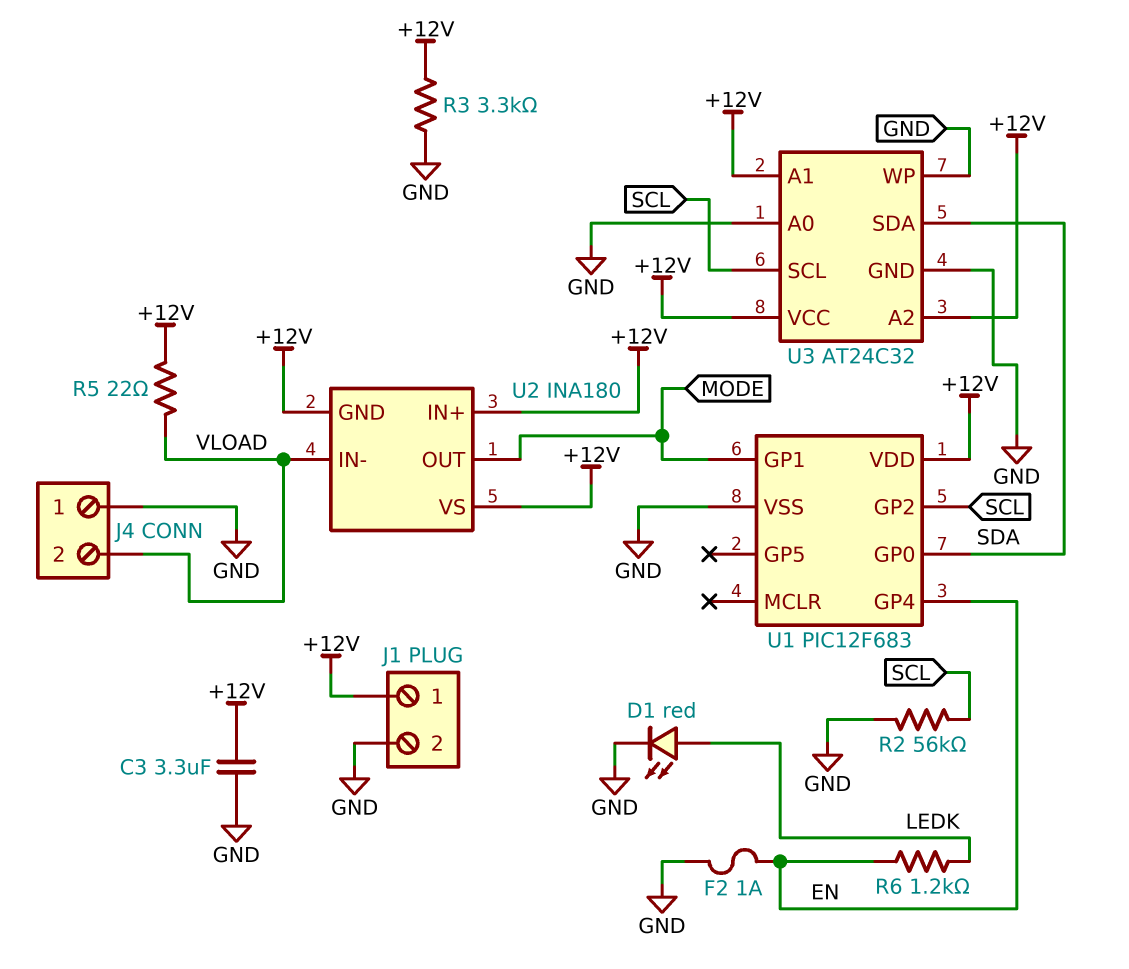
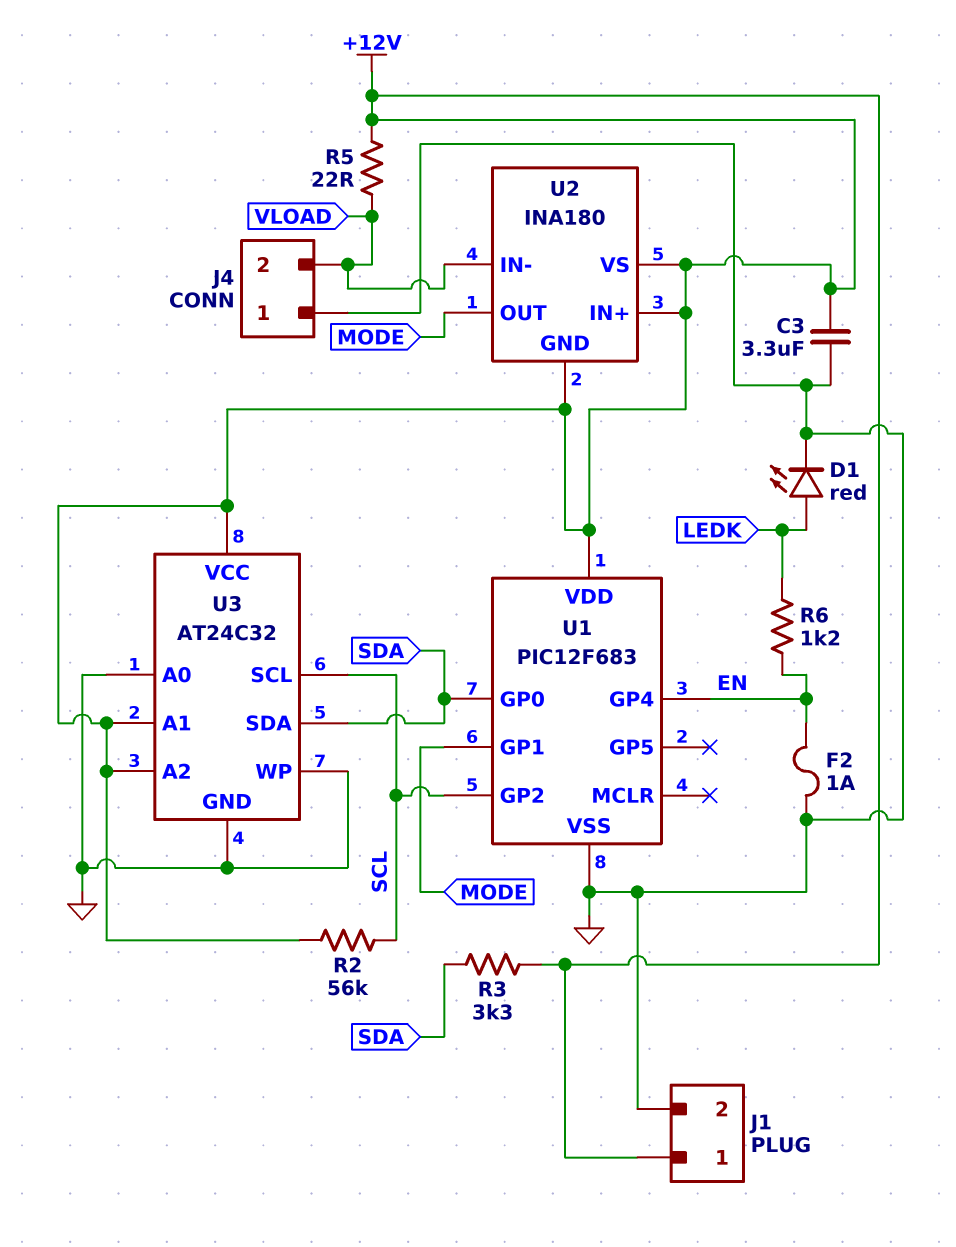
R2: 56k (GND, SCL) -> 56k (+12V, SCL)
R3: 3.3k (+12V, GND) -> 3.3k (+12V, SDA)

